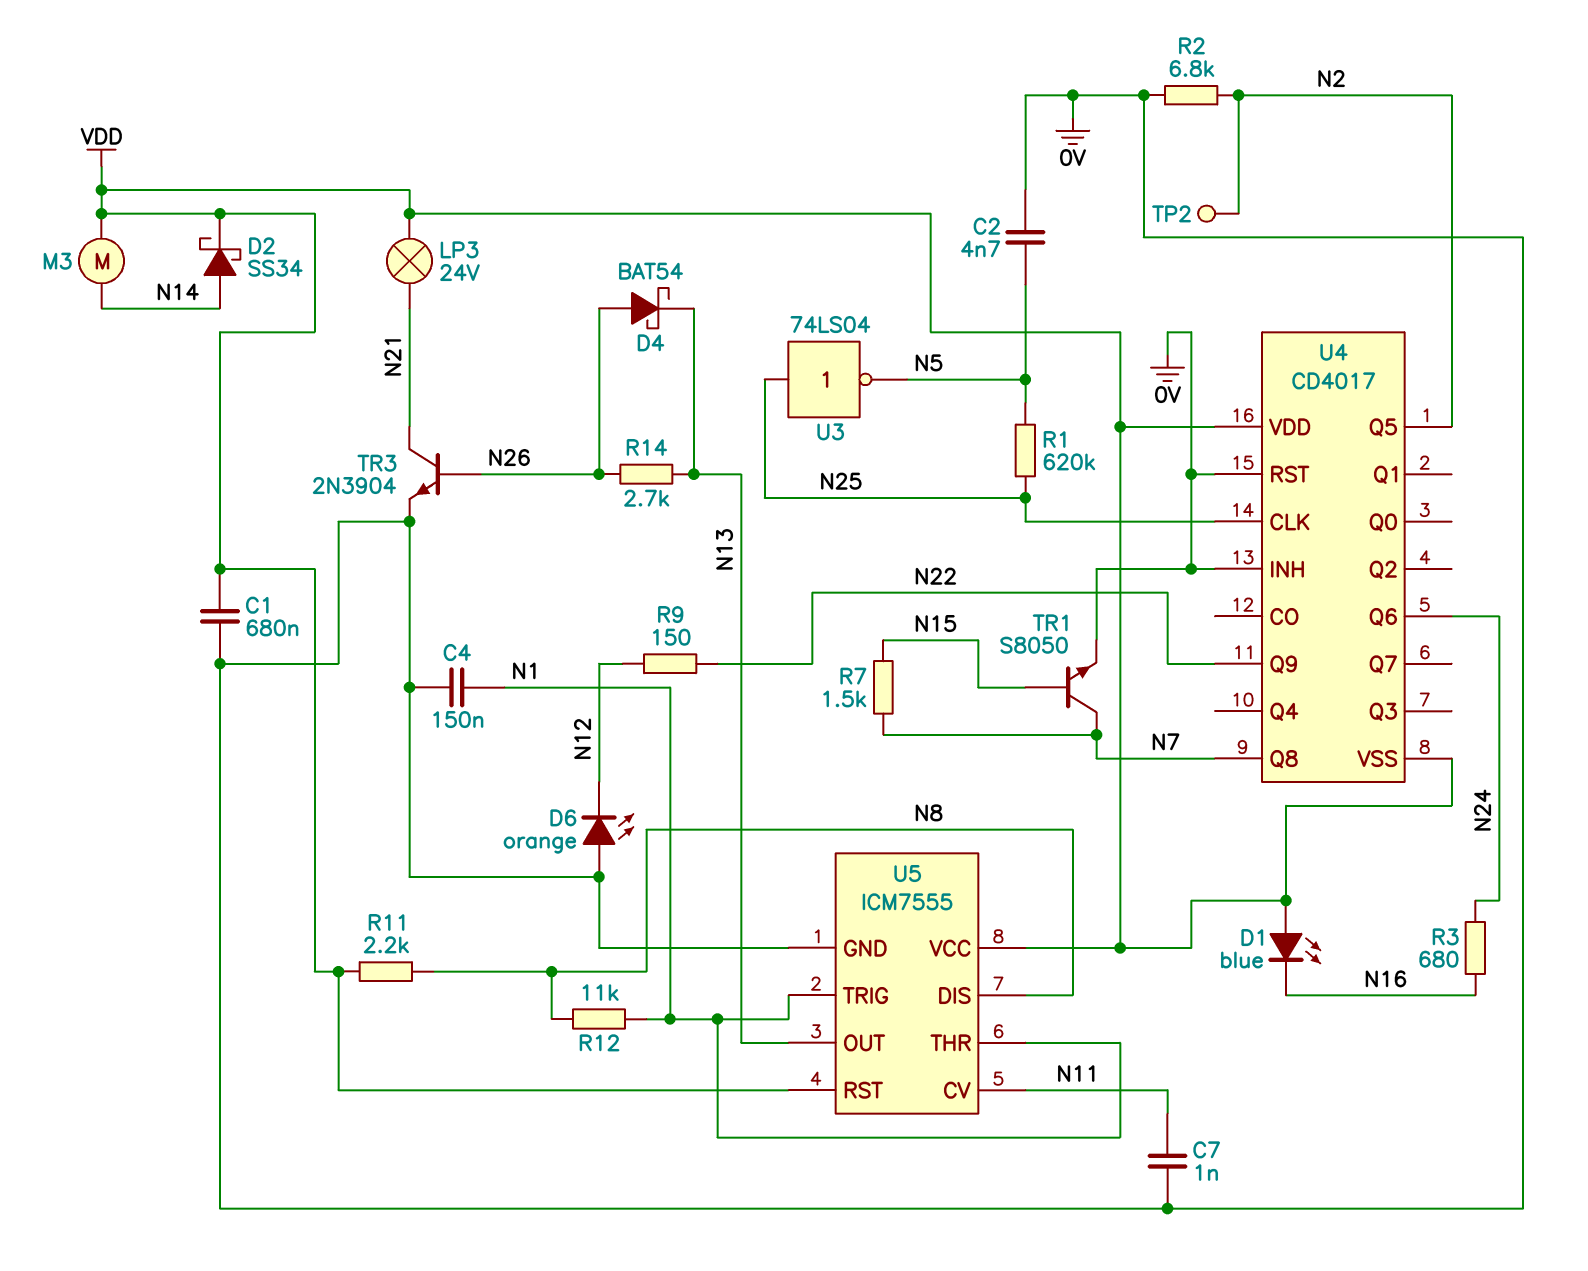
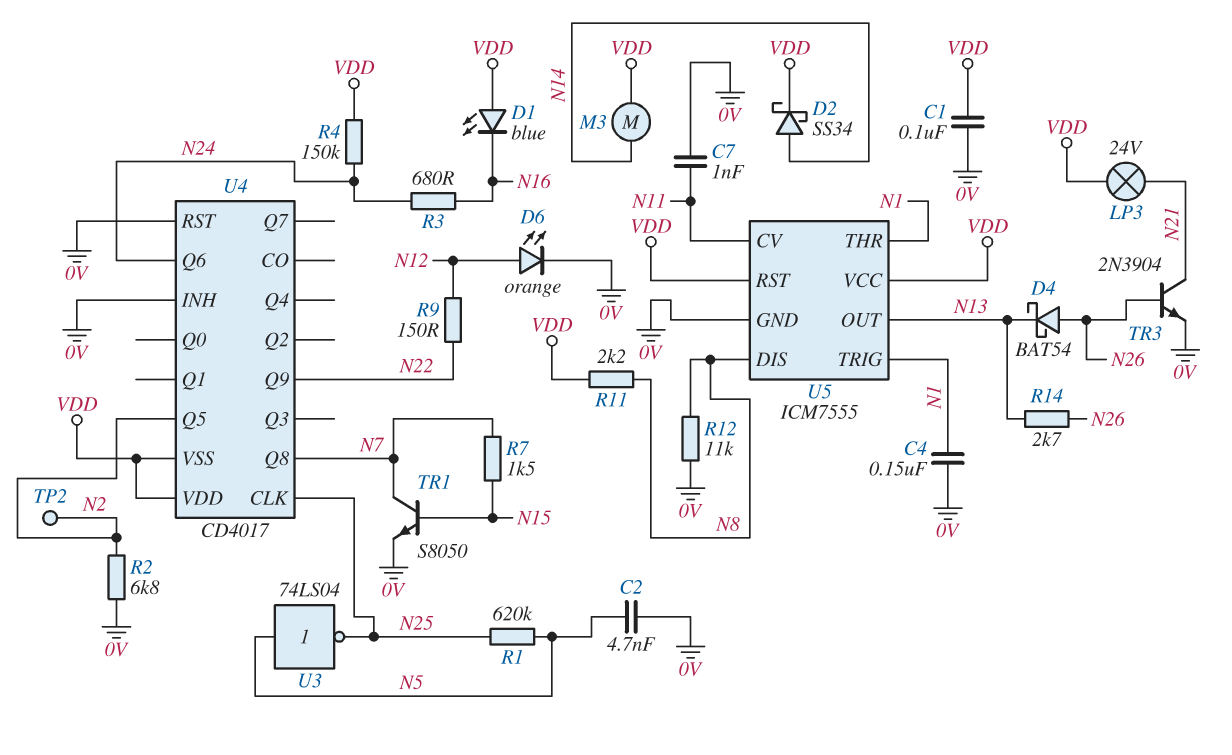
C1: 680nF (0V, VDD) -> 100nF (0V, VDD)
D6: LED orange (A 0V, K N12) -> LED orange (A N12, K 0V)
R4: none -> 150k (N24, VDD)
R12: 11k (N1, N8) -> 11k (0V, N8)
U3: NOT 74LS04 (in N25, out N5) -> NOT 74LS04 (in N5, out N25)

